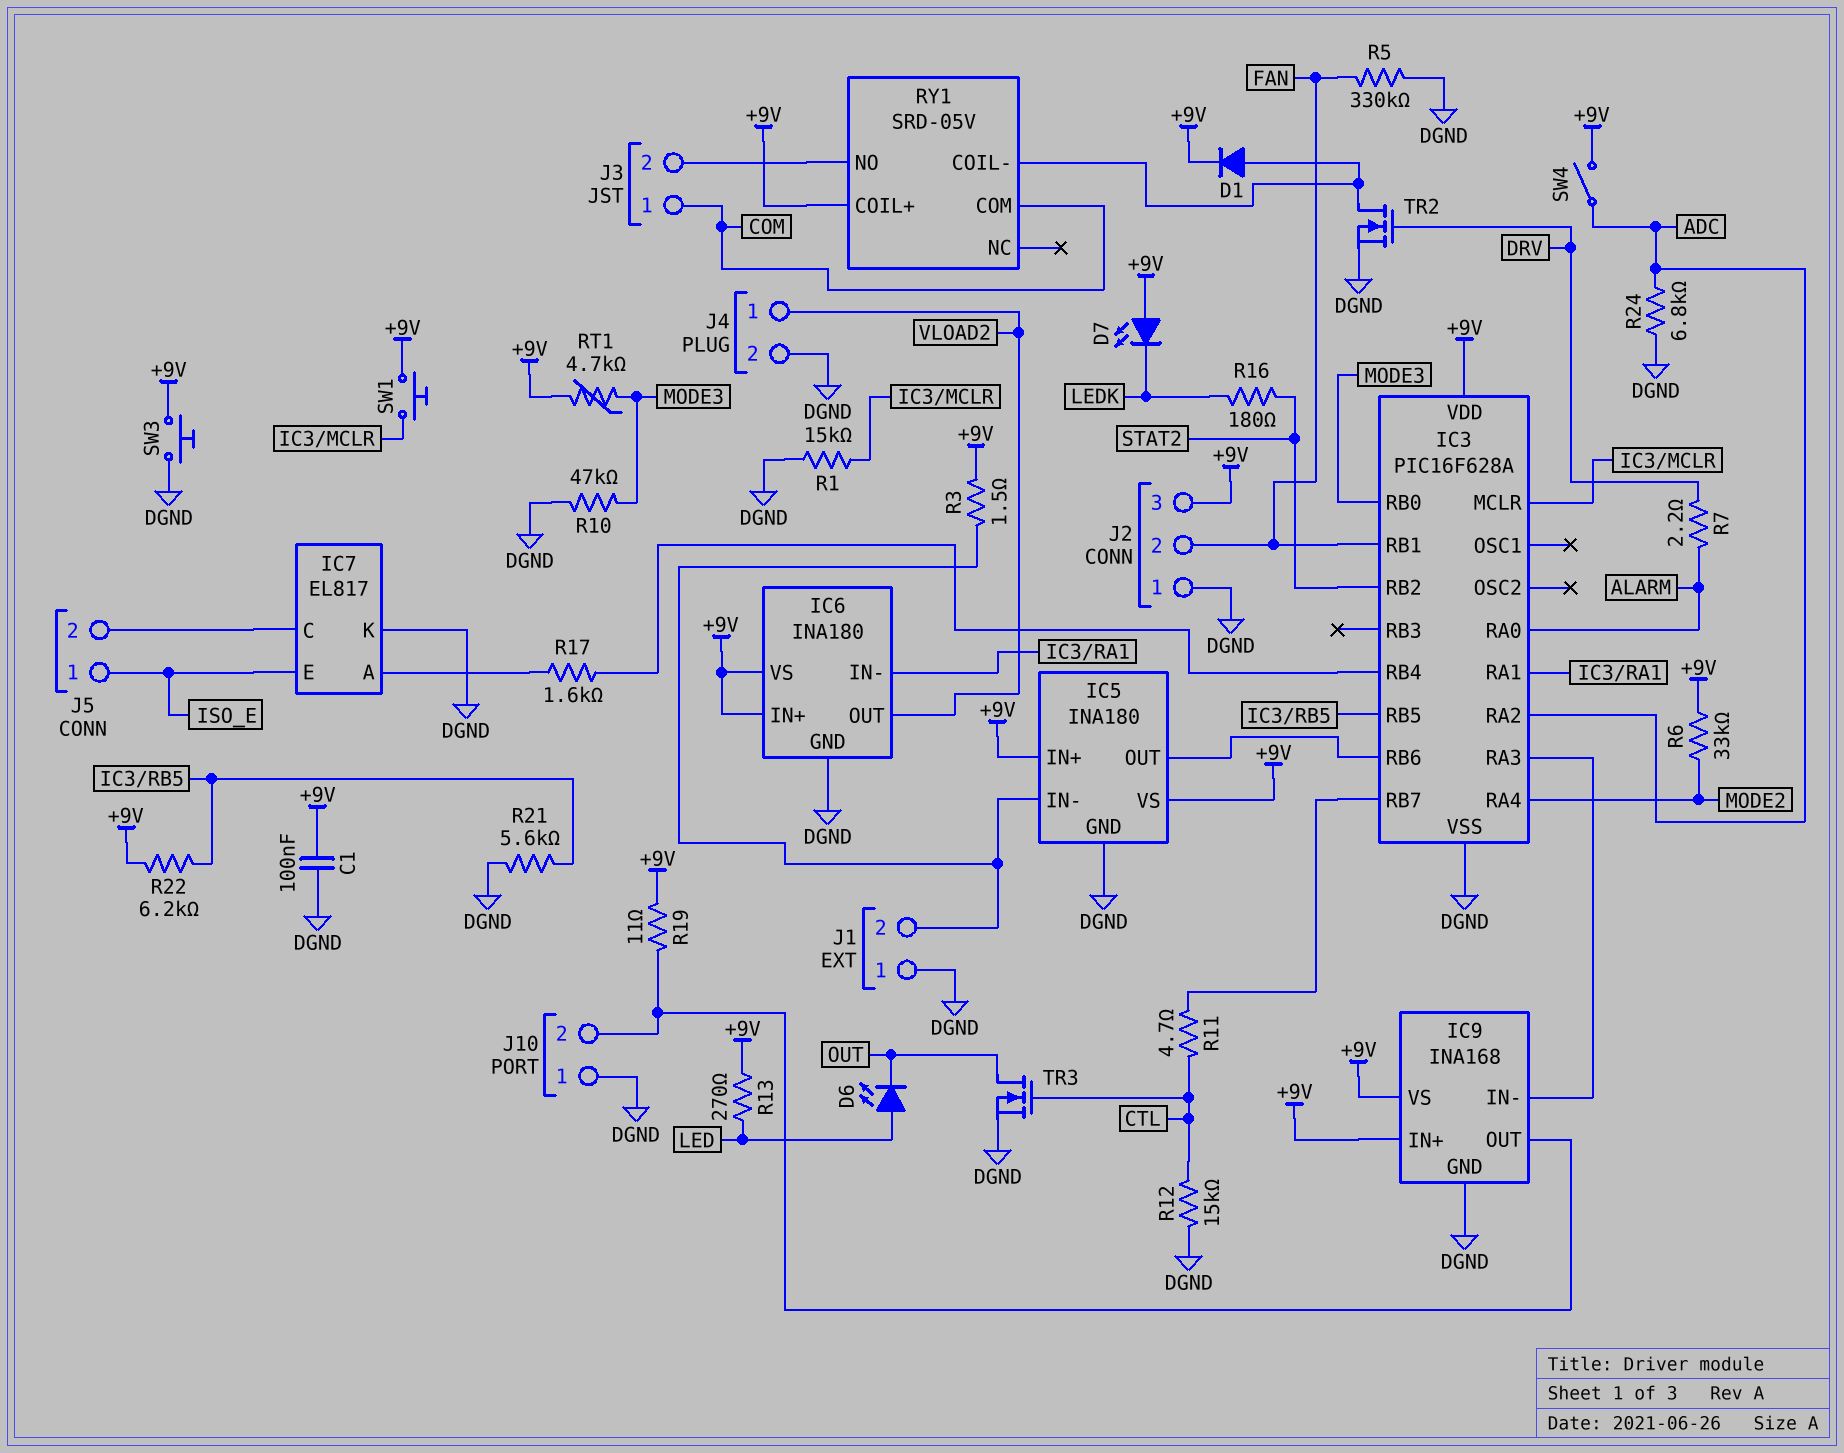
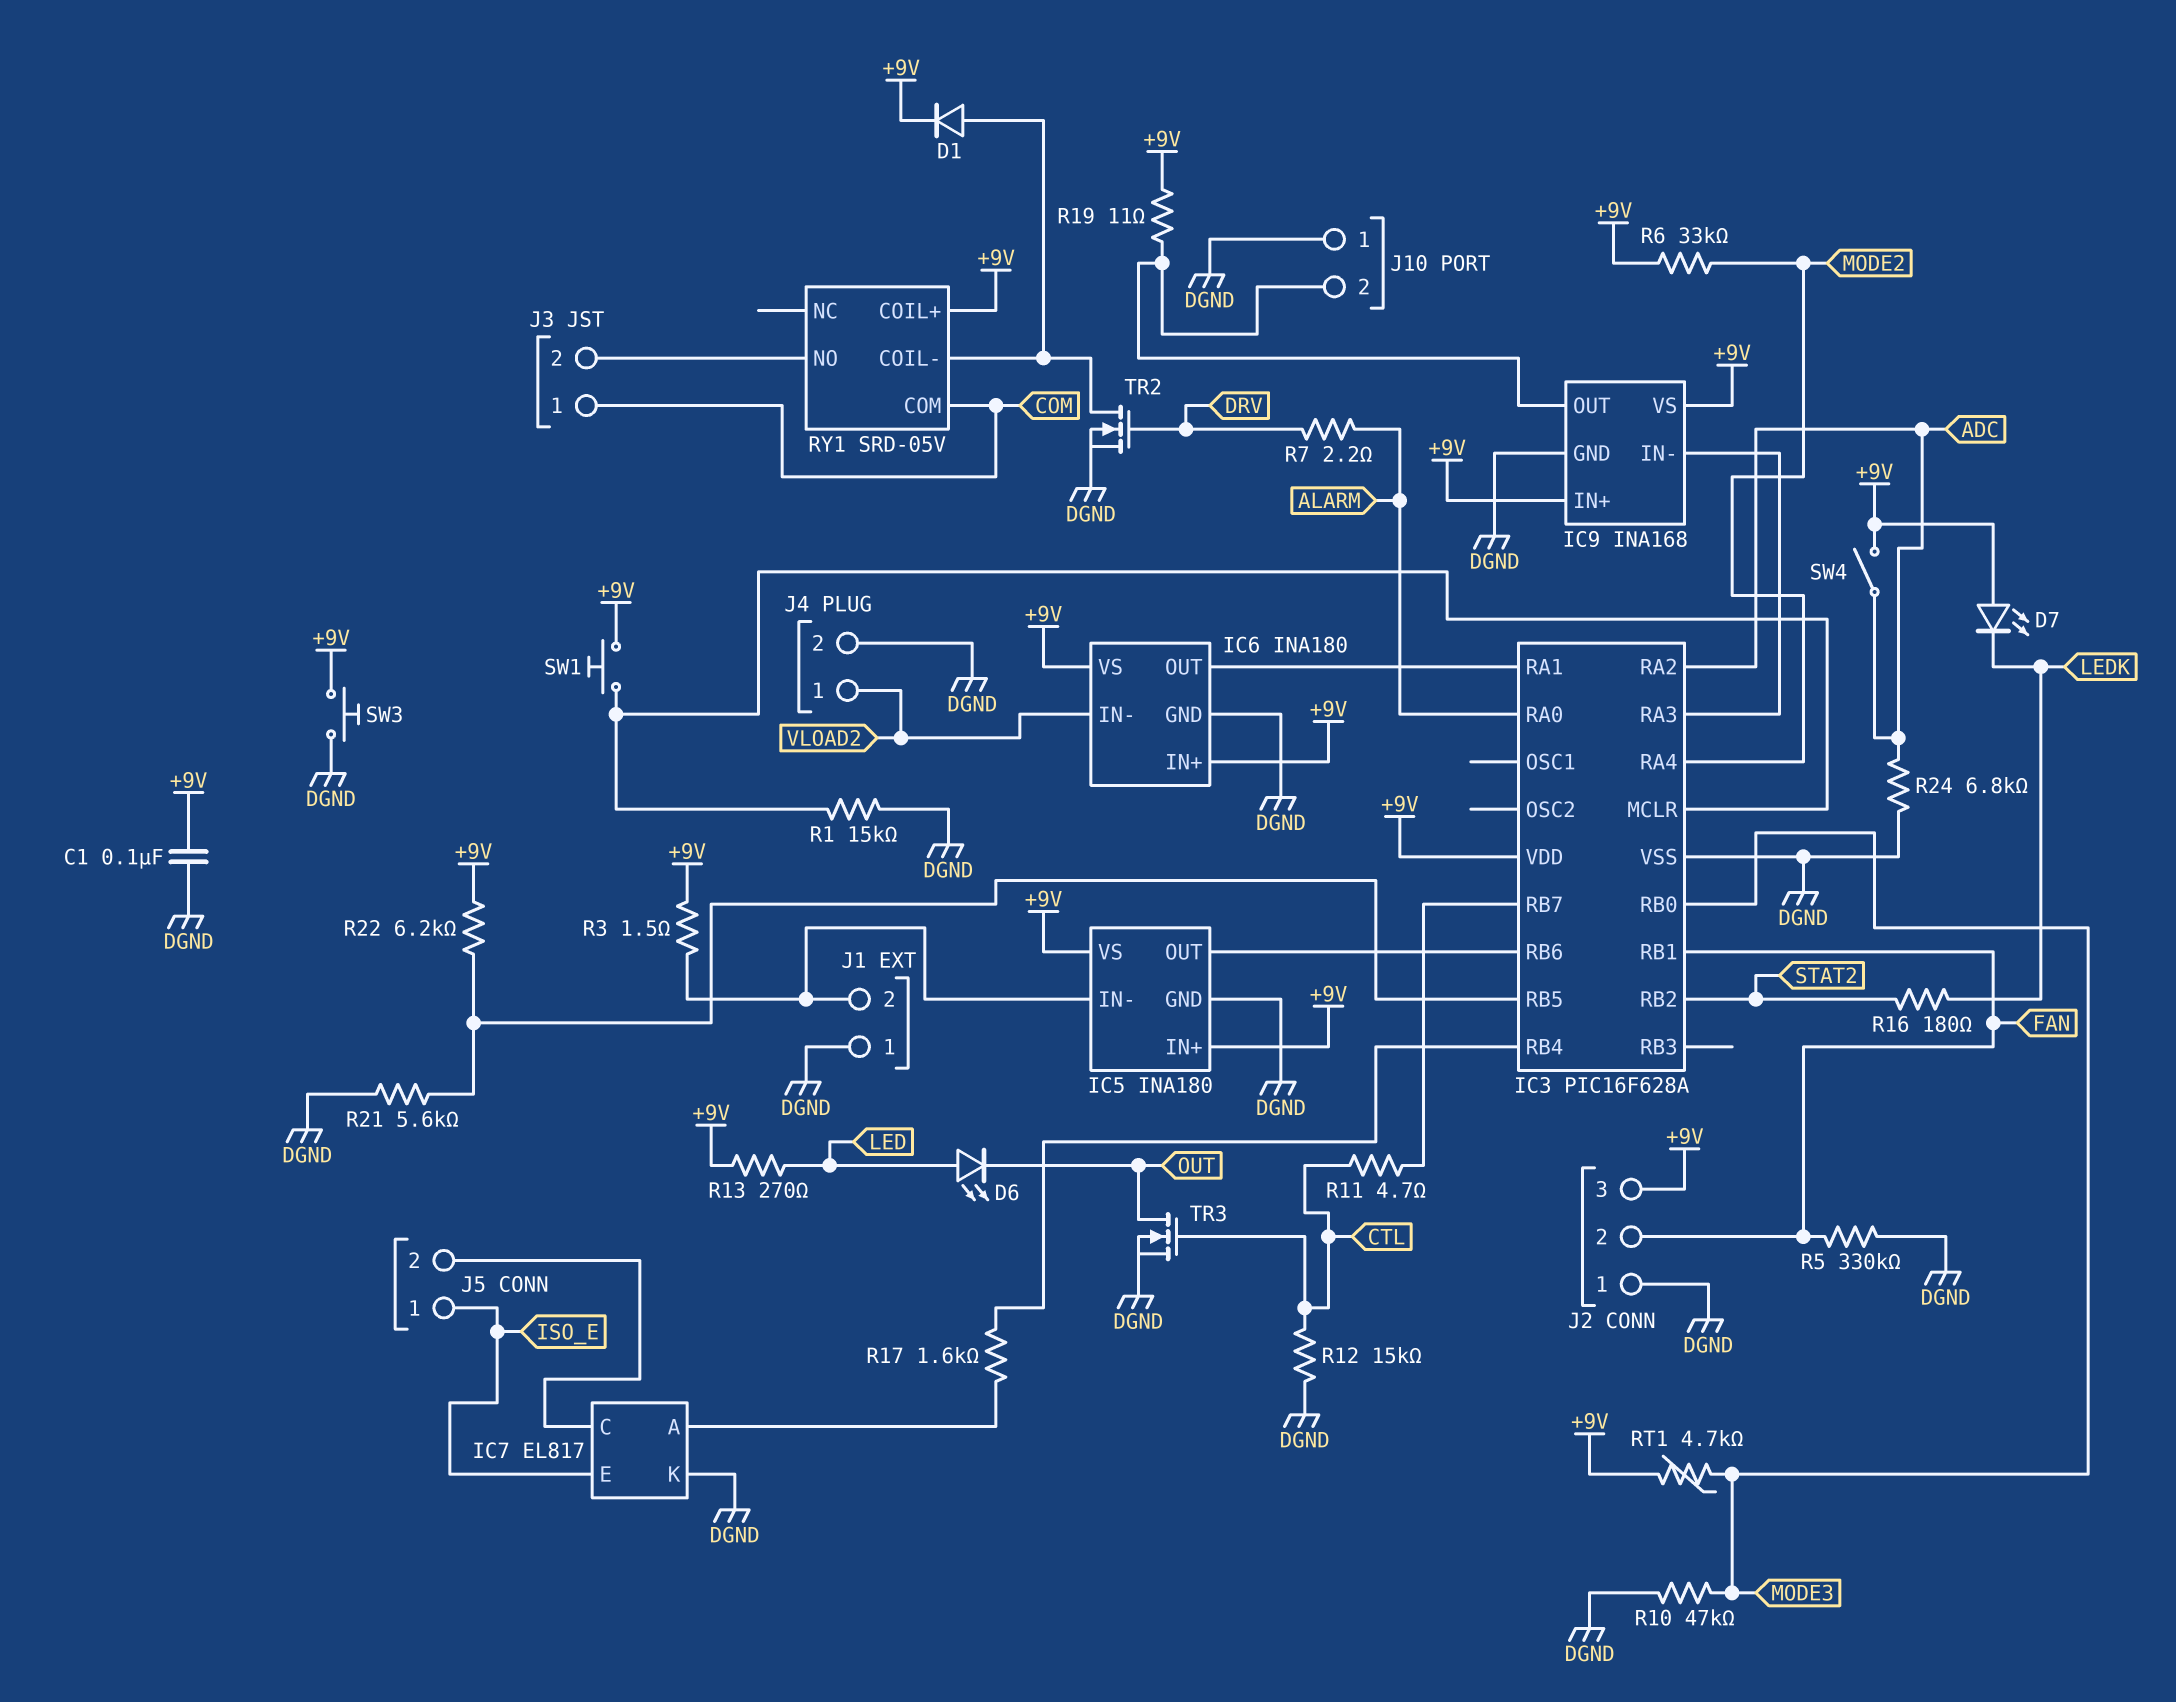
IC6 pin IN-: IC3/RA1 -> VLOAD2
IC6 pin OUT: VLOAD2 -> IC3/RA1

